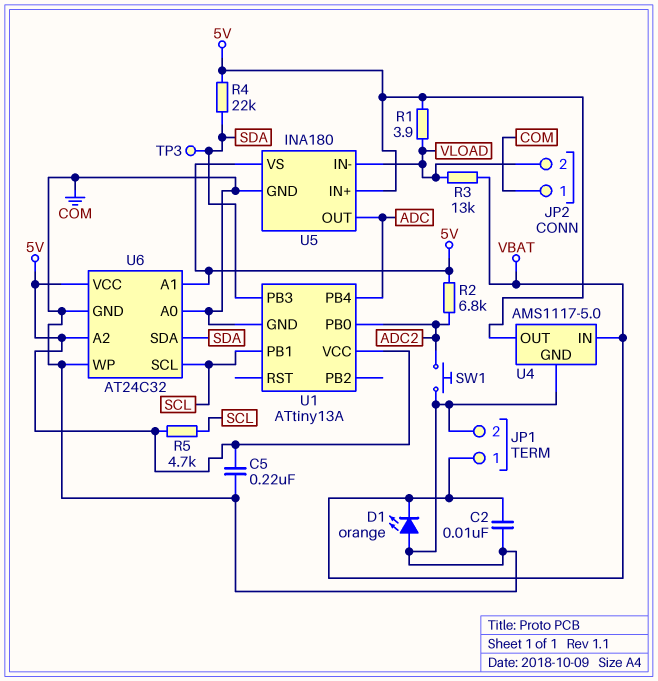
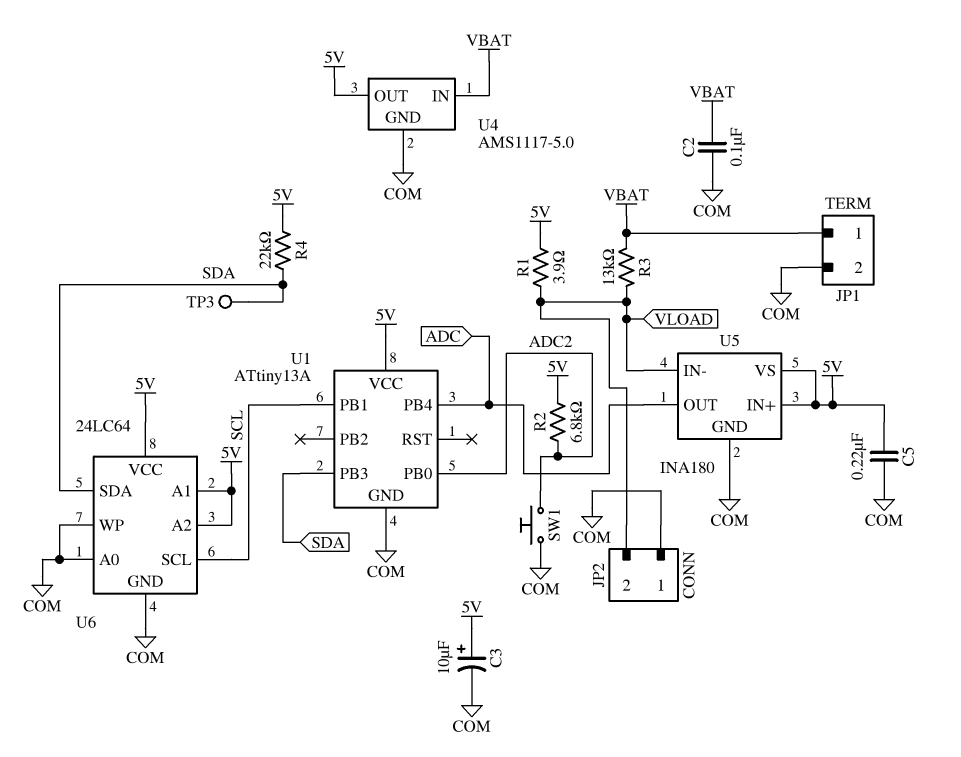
C2: 10nF (COM, VBAT) -> 100nF (COM, VBAT)
C3: none -> 10uF (plus 5V, minus COM)
D1: LED orange (A COM, K VBAT) -> none
R5: 4.7k (5V, SCL) -> none
U6: AT24C32 -> 24LC64

